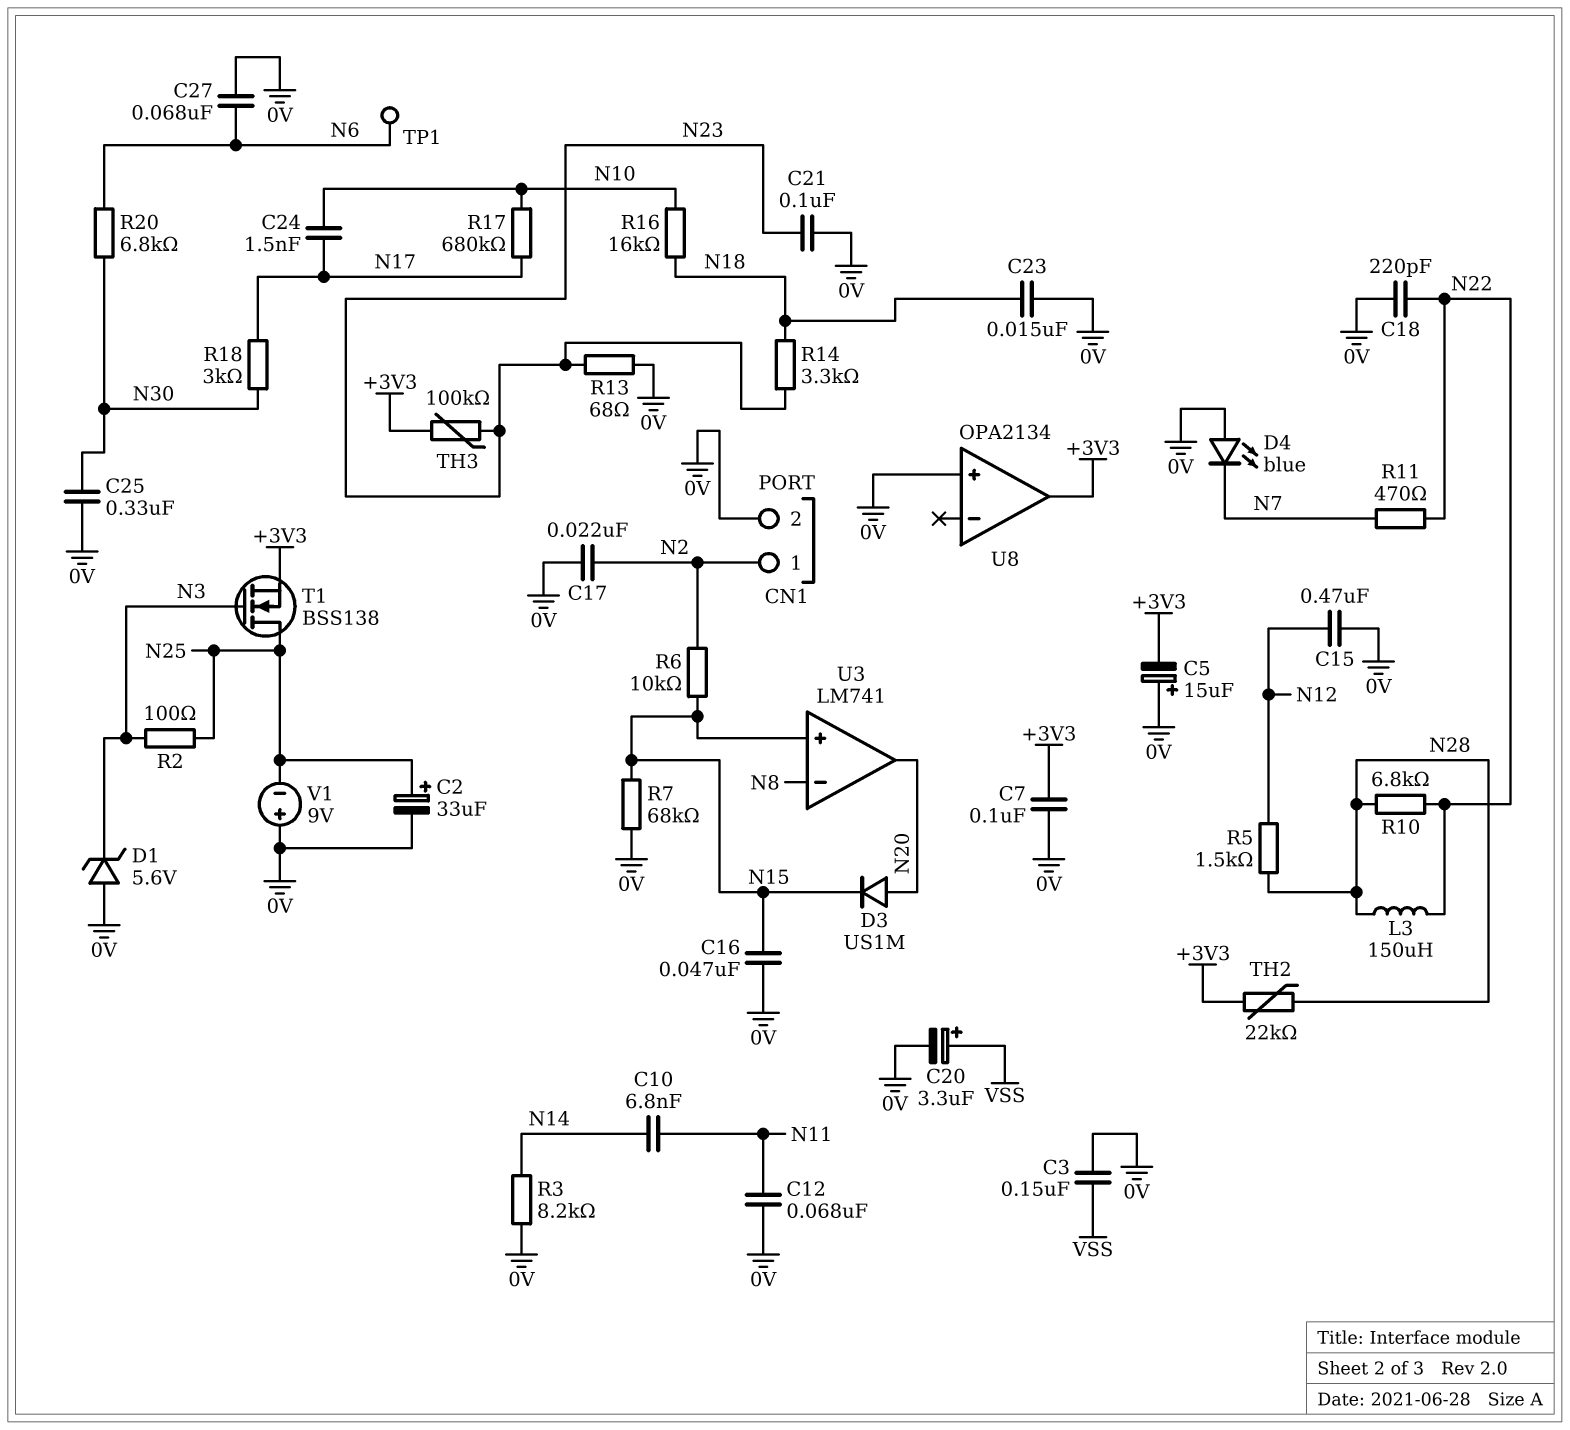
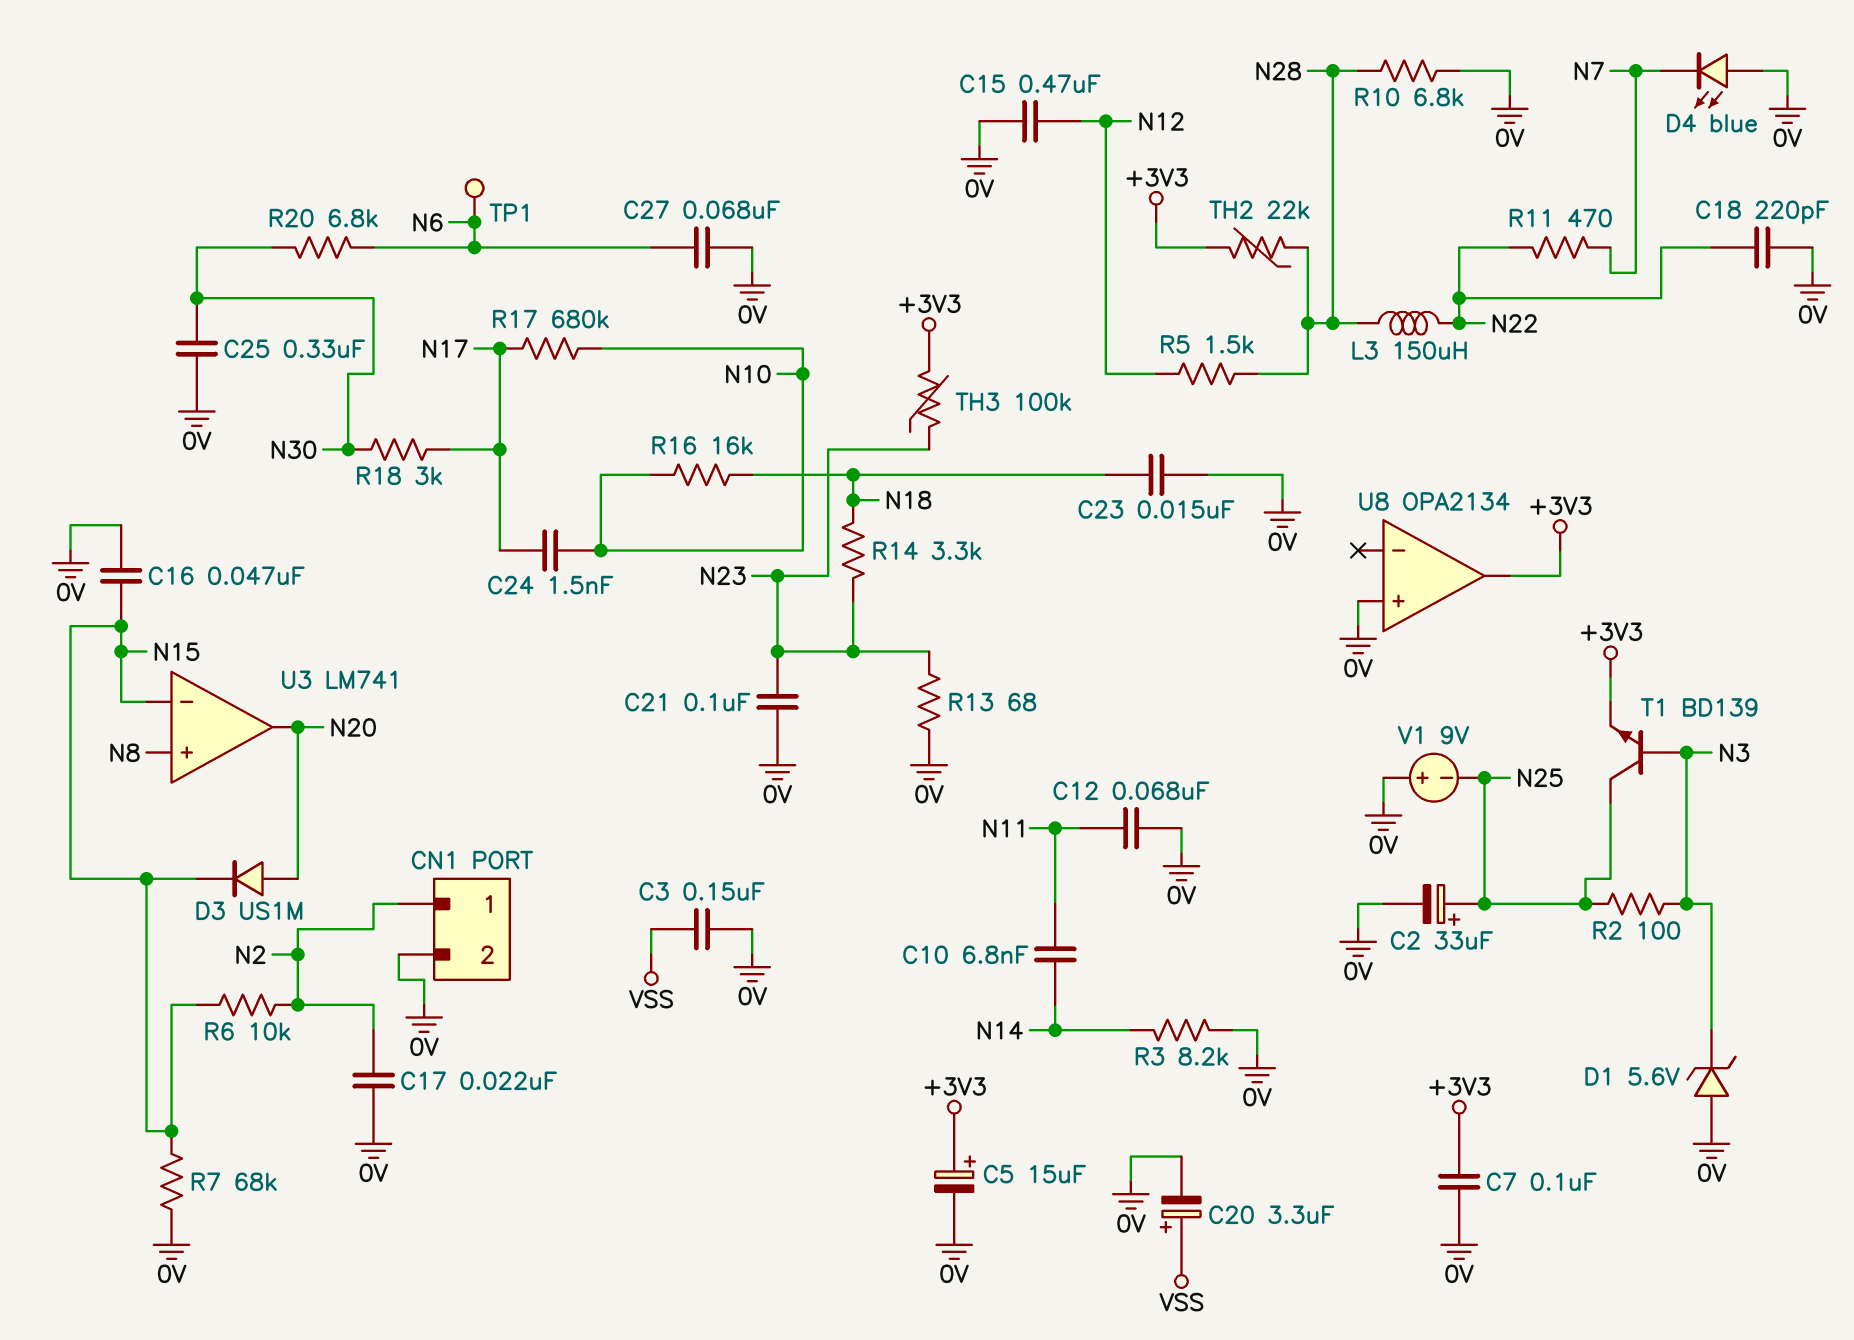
C5: 15uF (plus 0V, minus +3V3) -> 15uF (plus +3V3, minus 0V)
R10: 6.8k (N22, N28) -> 6.8k (0V, N28)
T1: NMOS BSS138 (G N3, D N25, S +3V3) -> NPN BD139 (B N3, C N25, E +3V3)
U3 pin in+: N15 -> N8
U3 pin in-: N8 -> N15

